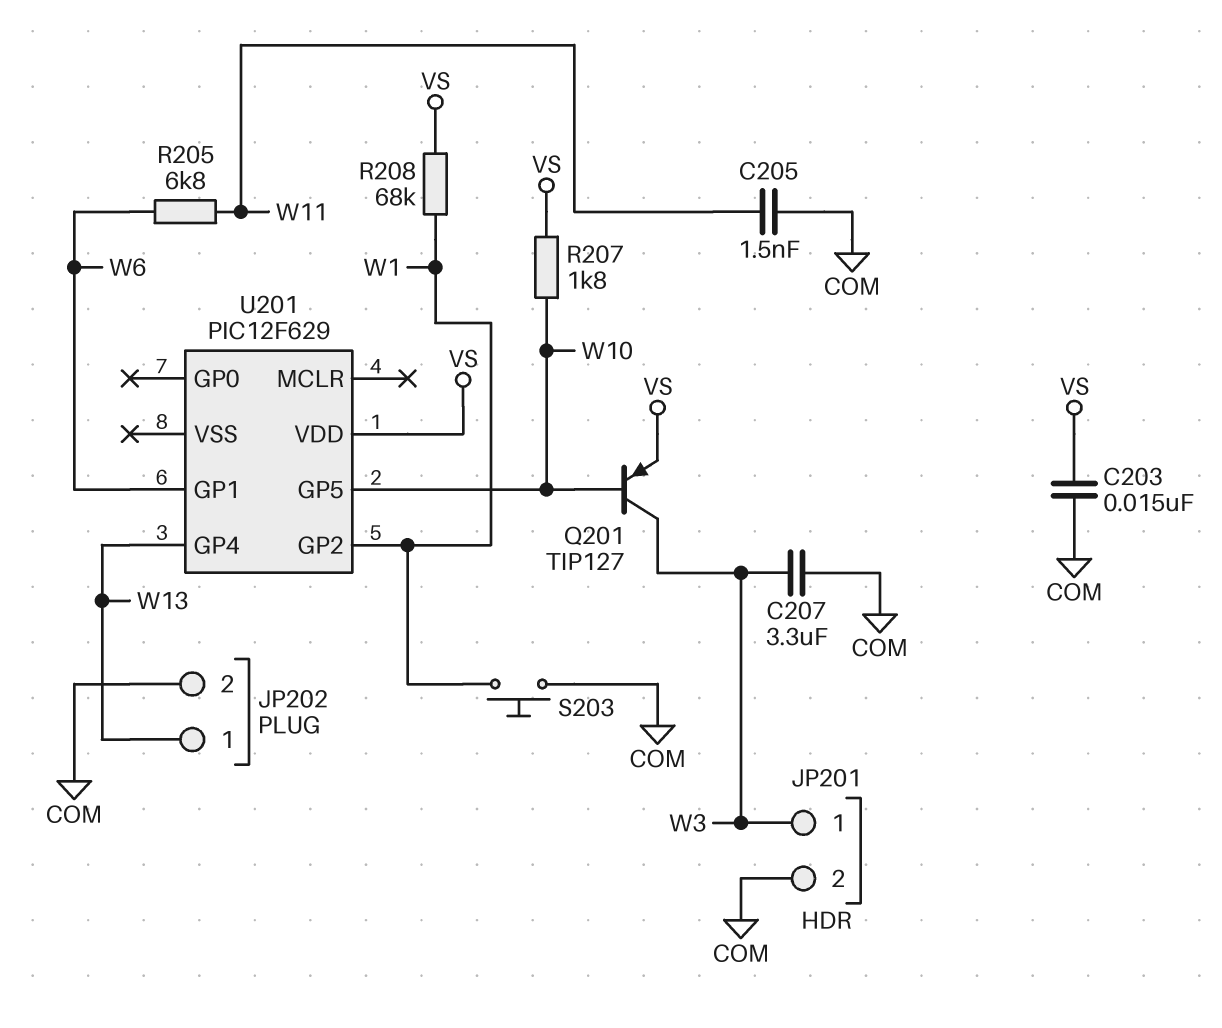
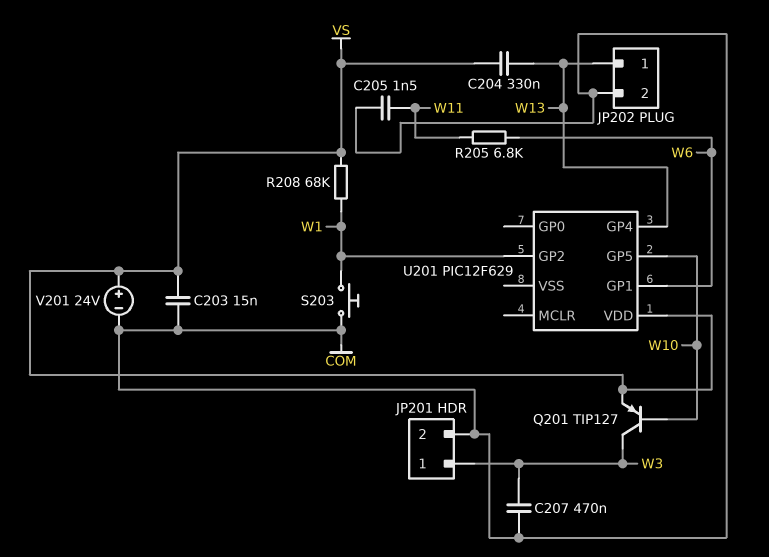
C204: none -> 330nF (VS, W13)
C207: 3.3uF (COM, W3) -> 470nF (COM, W3)
R207: 1.8k (VS, W10) -> none
V201: none -> 24V (plus VS, minus COM)

